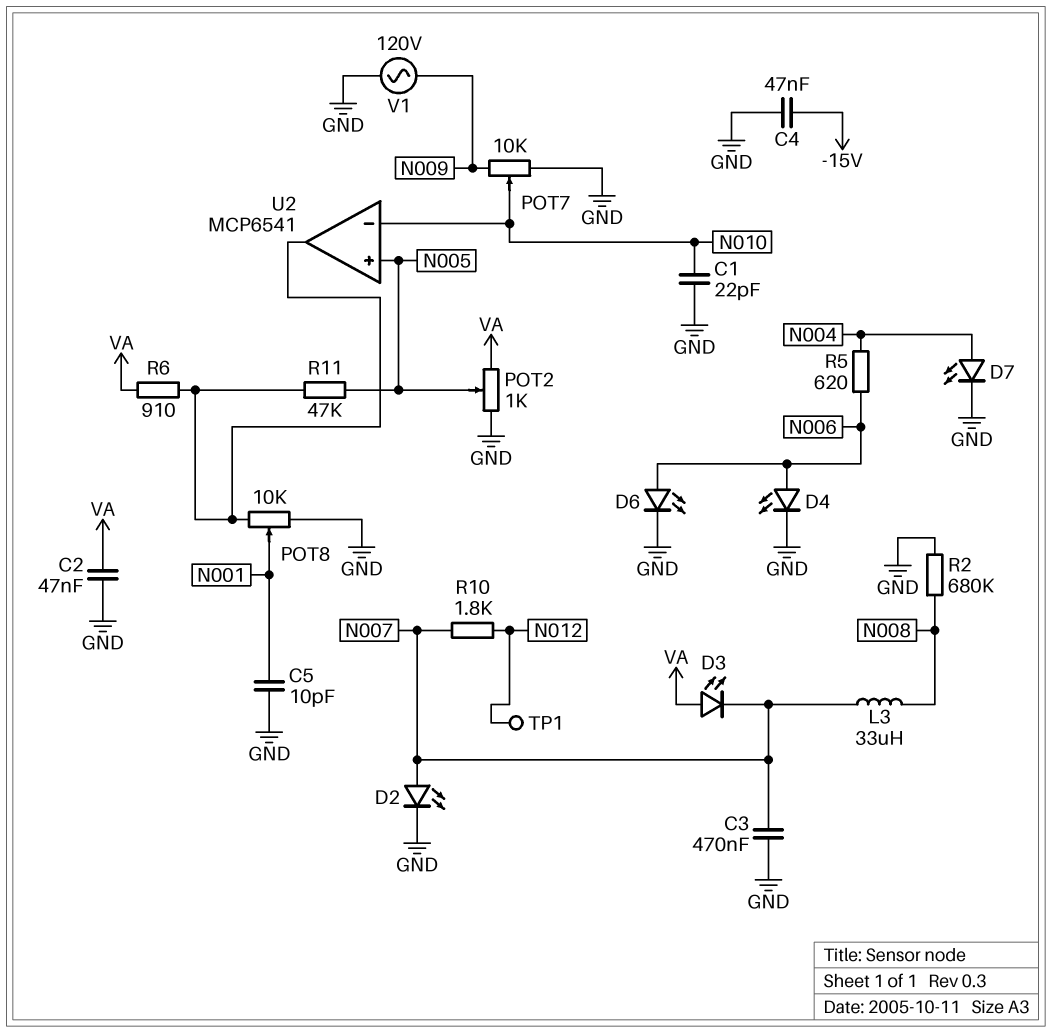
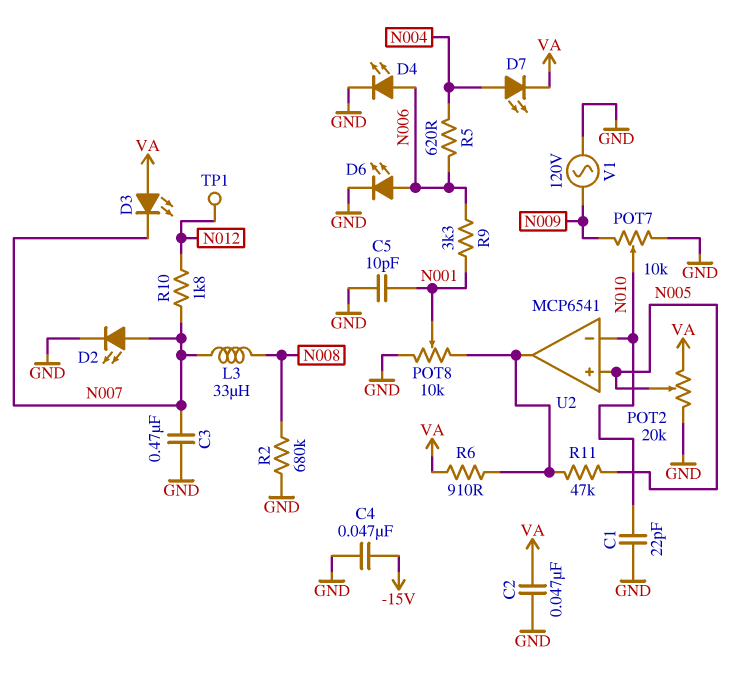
D7: LED (A N004, K GND) -> LED (A N004, K VA)
POT2: 1k (GND, VA, wiper N005) -> 20k (GND, VA, wiper N005)
R9: none -> 3.3k (N001, N006)

